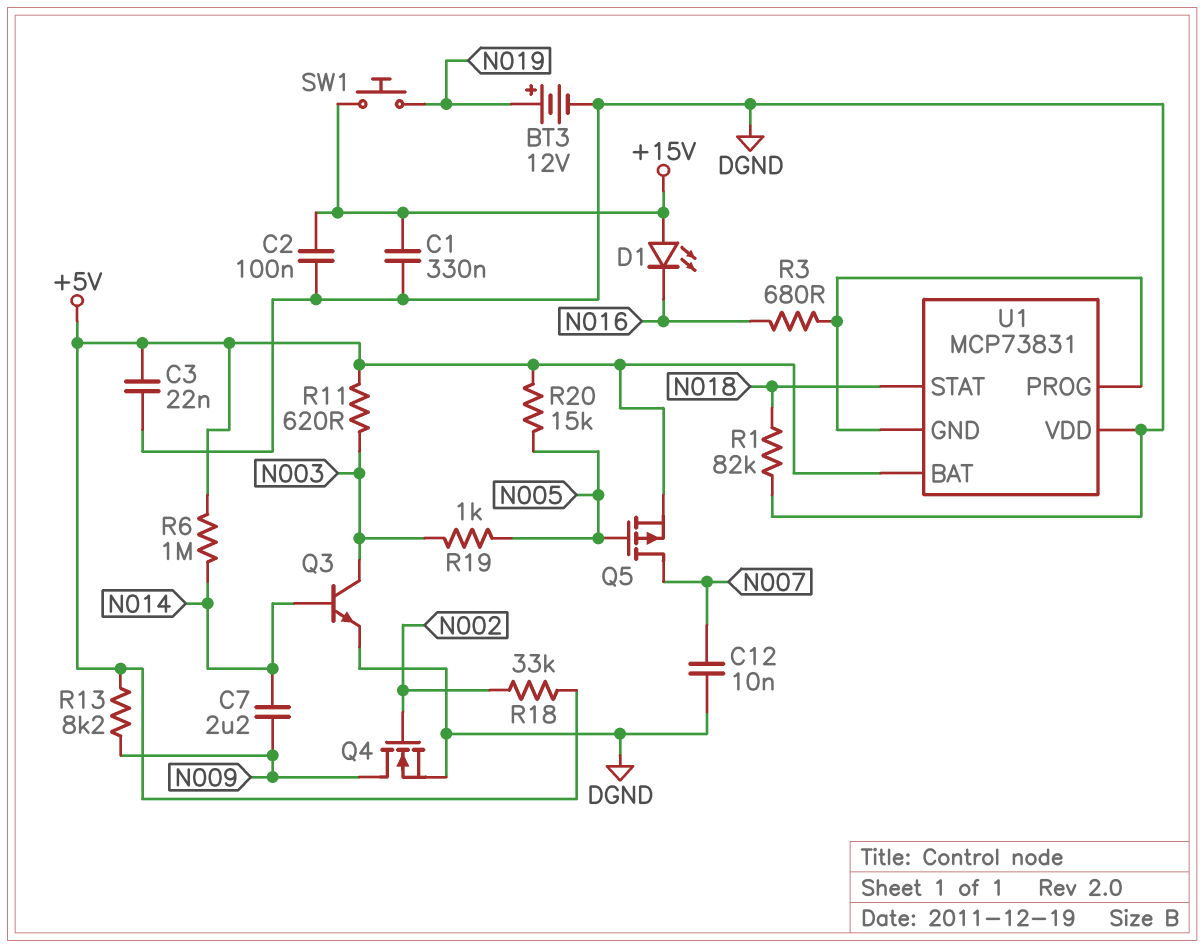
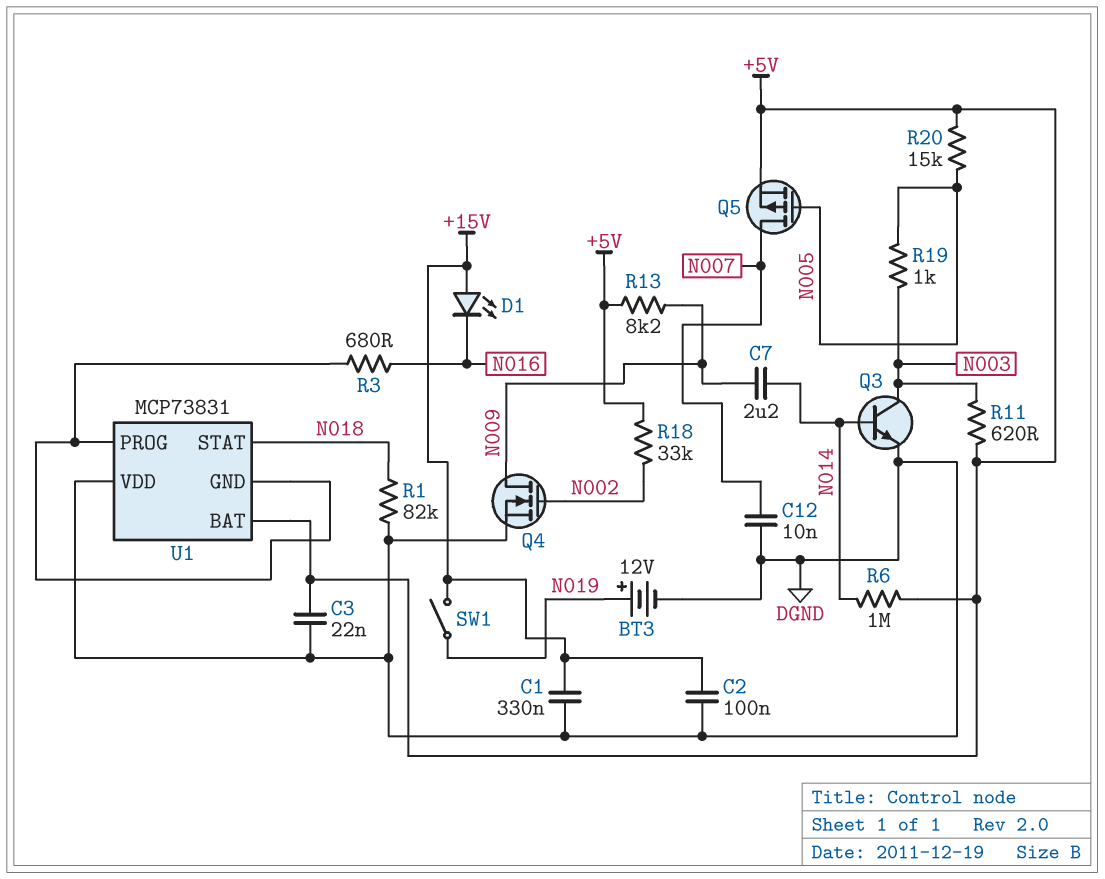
SW1: button (+15V, N019) -> switch (+15V, N019)

